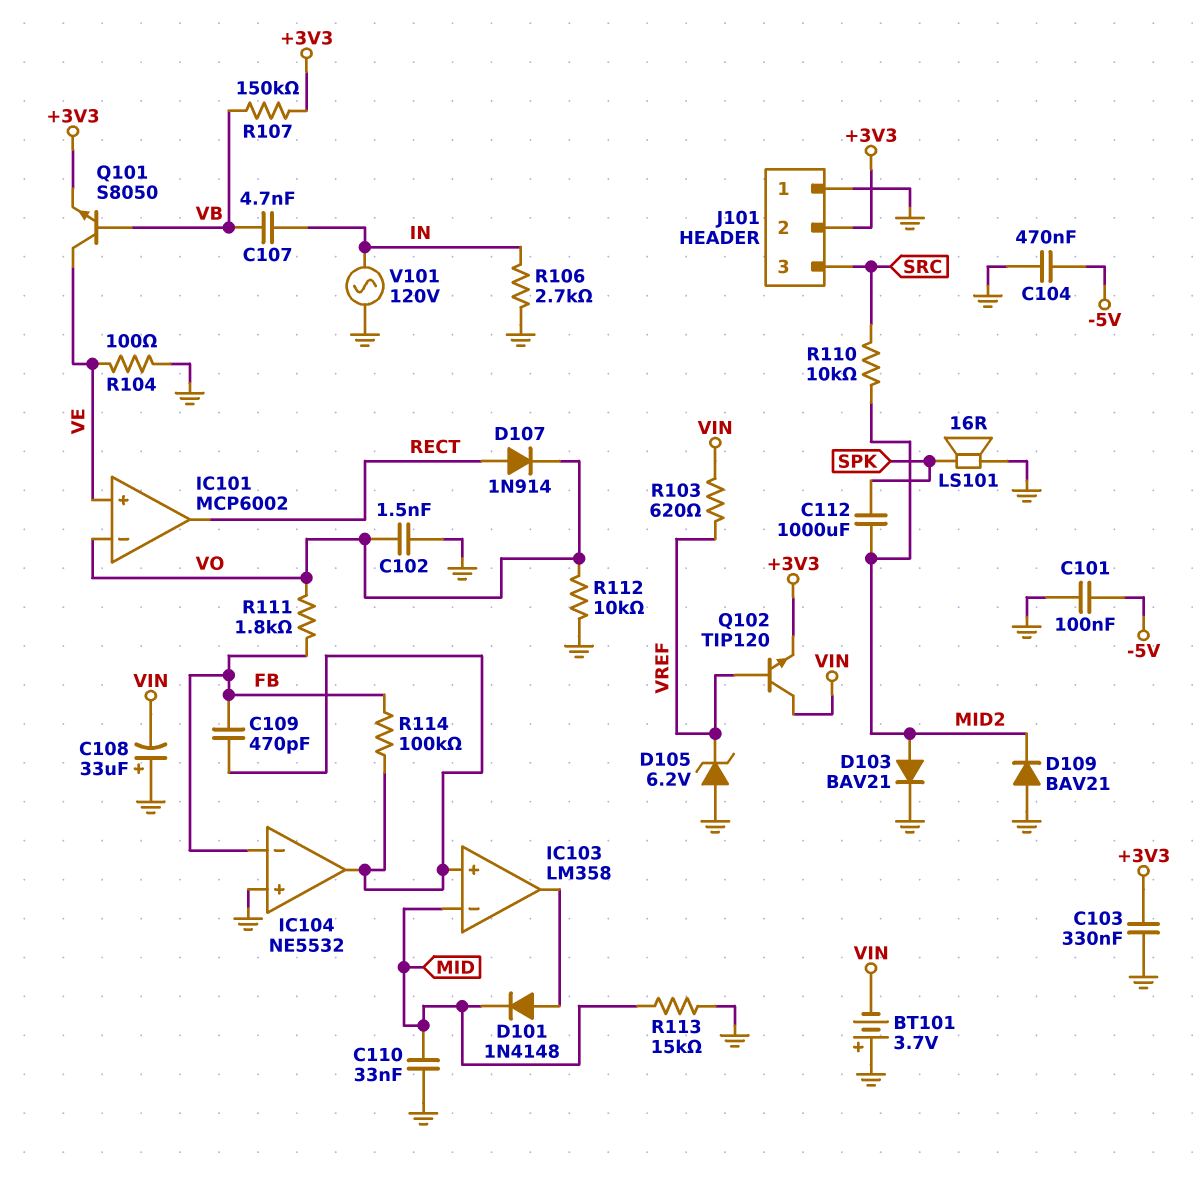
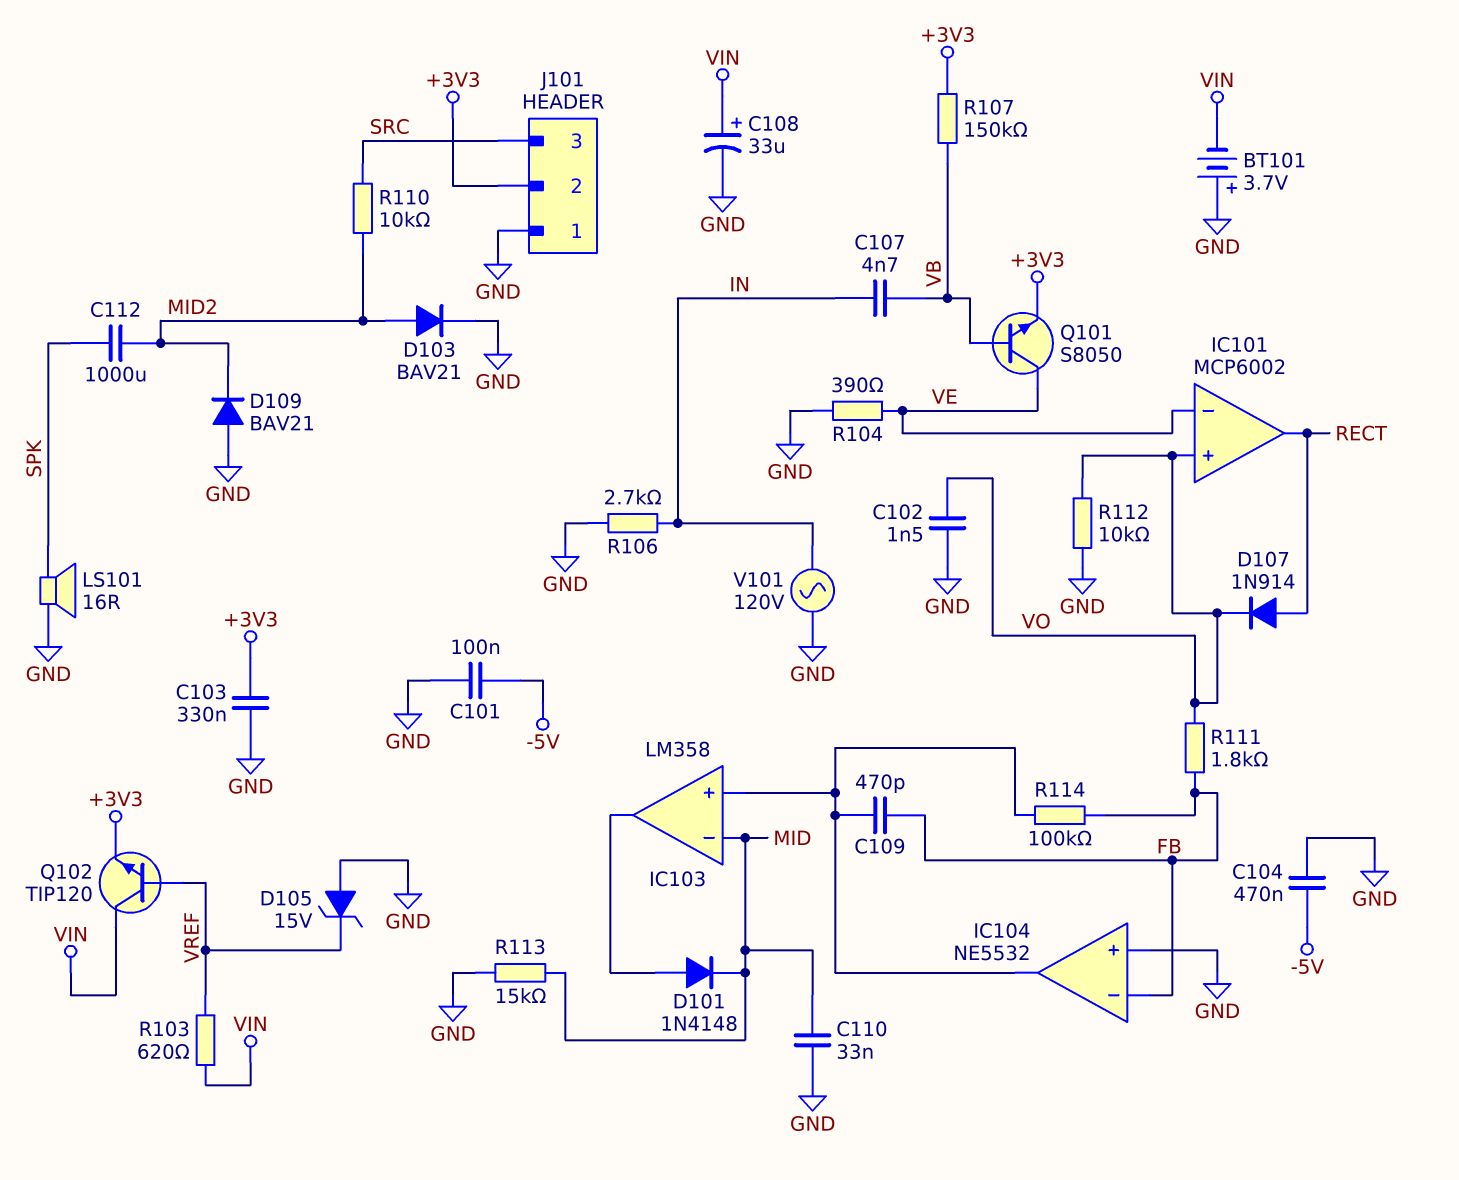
C108: 33uF (plus GND, minus VIN) -> 33uF (plus VIN, minus GND)
D105: zener 6.2V (A GND, K VREF) -> zener 15V (A GND, K VREF)
IC101 pin in+: VE -> VO
IC101 pin in-: VO -> VE
R104: 100 (GND, VE) -> 390 (GND, VE)

